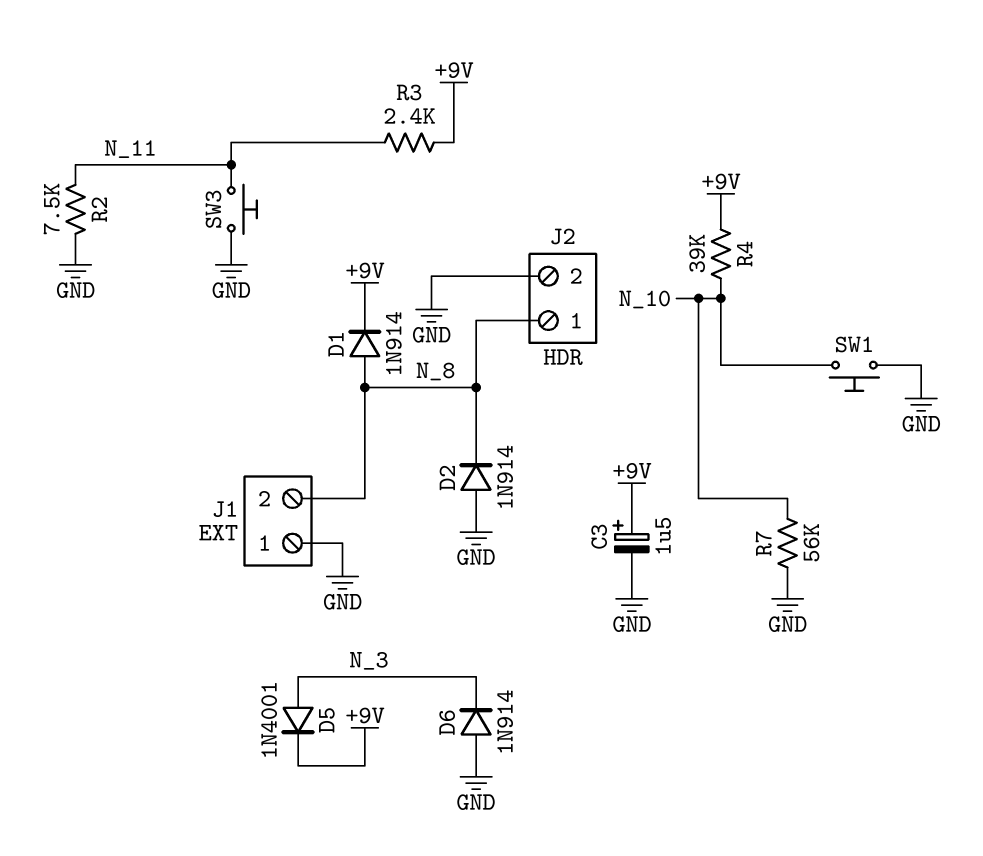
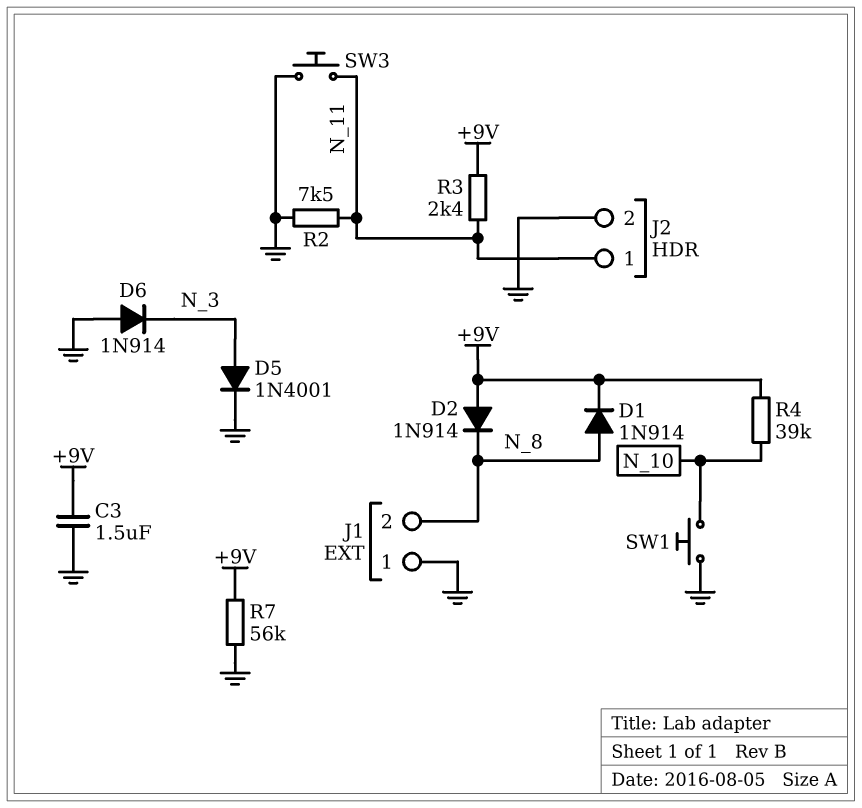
C3: 1.5uF (plus +9V, minus GND) -> 1.5uF (+9V, GND)
D2: diode 1N914 (A GND, K N_8) -> diode 1N914 (A +9V, K N_8)
D5: diode 1N4001 (A N_3, K +9V) -> diode 1N4001 (A N_3, K GND)
J2 pin 1: N_8 -> N_11
R7: 56k (GND, N_10) -> 56k (+9V, GND)

